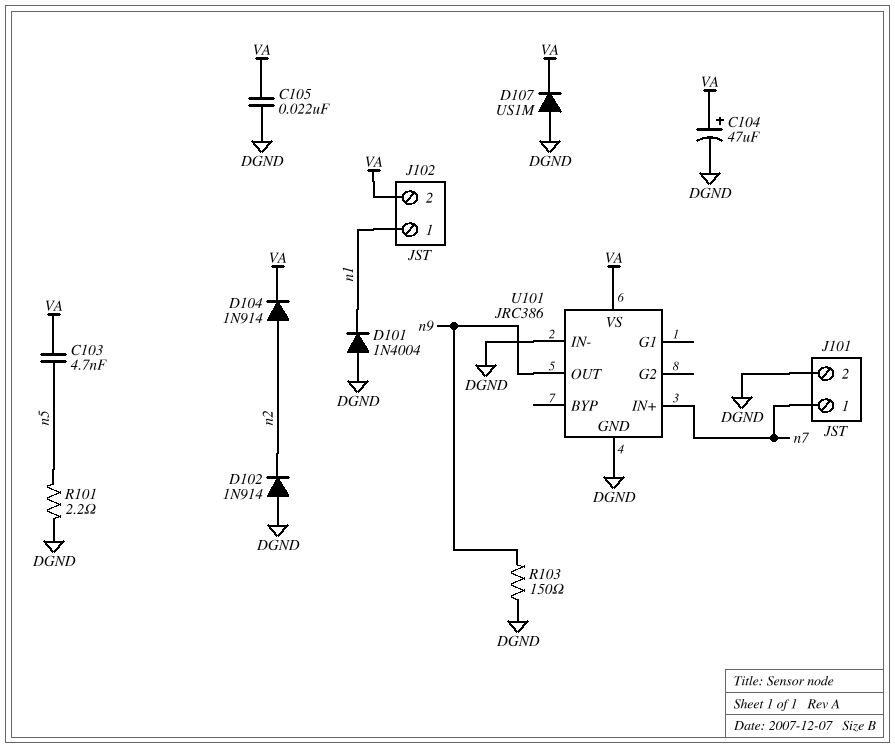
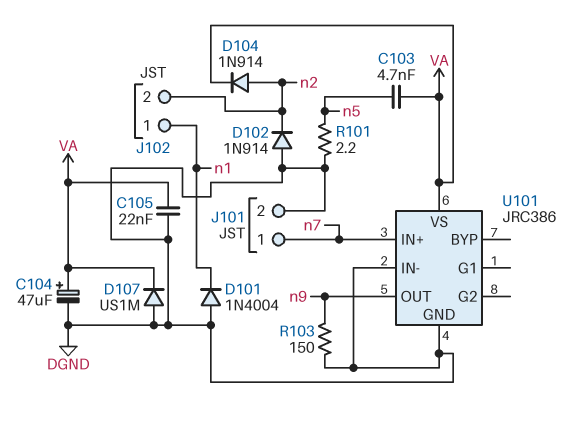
J102 pin 2: VA -> n2

